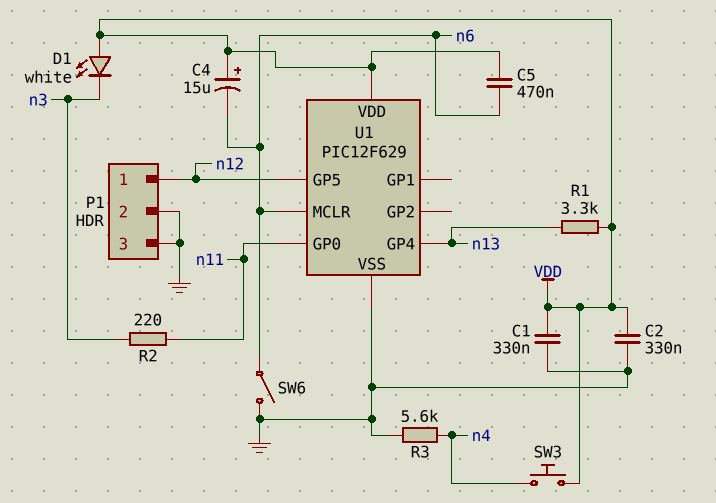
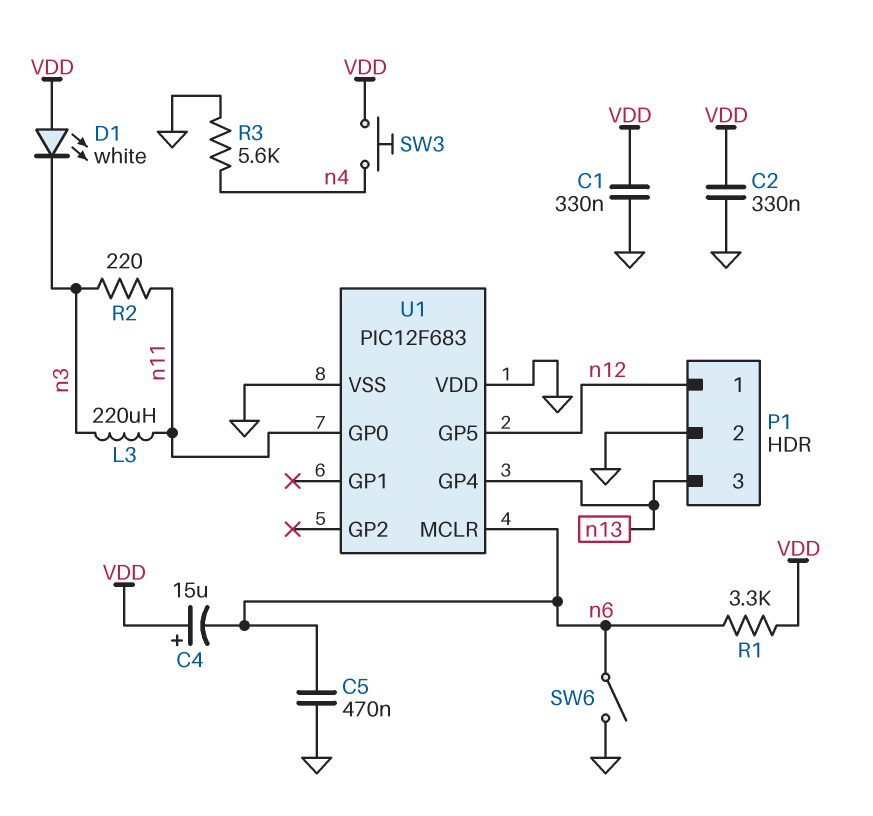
C5: 470nF (VDD, n6) -> 470nF (GND, n6)
L3: none -> 220uH (n3, n11)
P1 pin 3: GND -> n13
R1: 3.3k (VDD, n13) -> 3.3k (VDD, n6)
U1: PIC12F629 -> PIC12F683
U1 pin VDD: VDD -> GND

